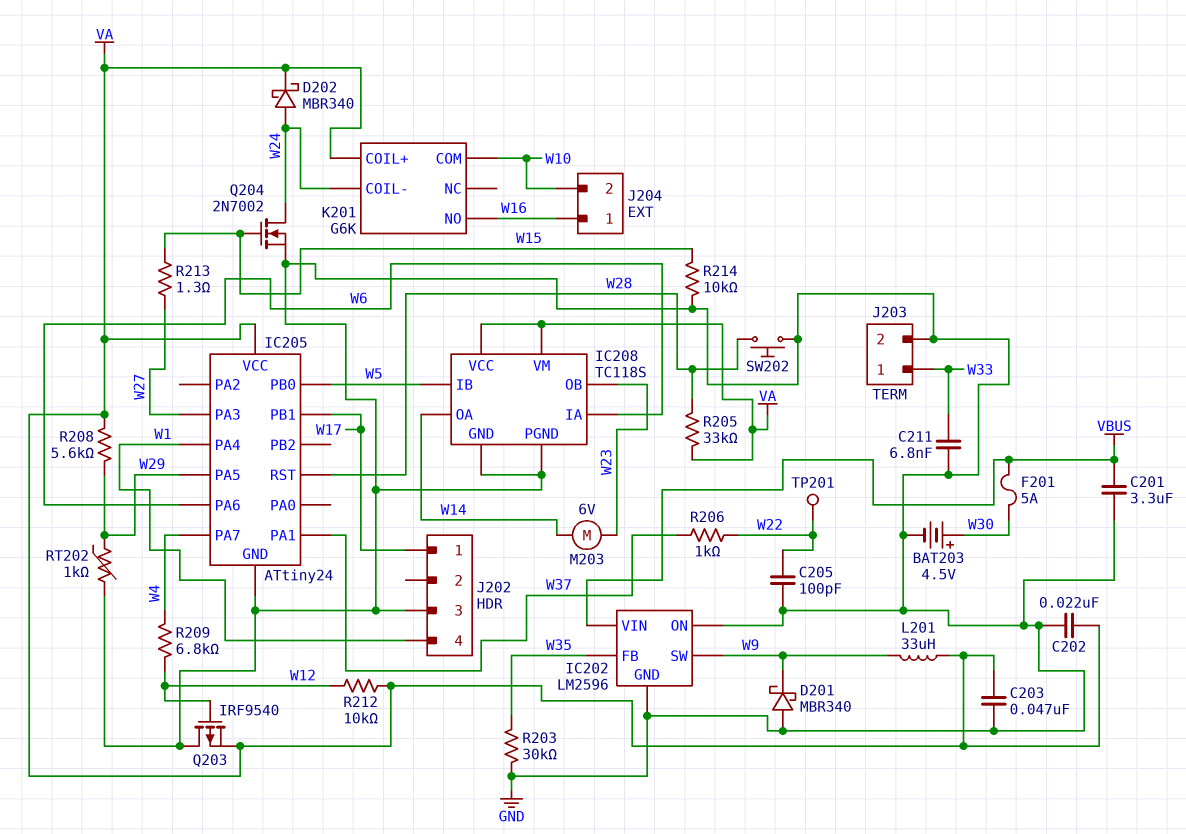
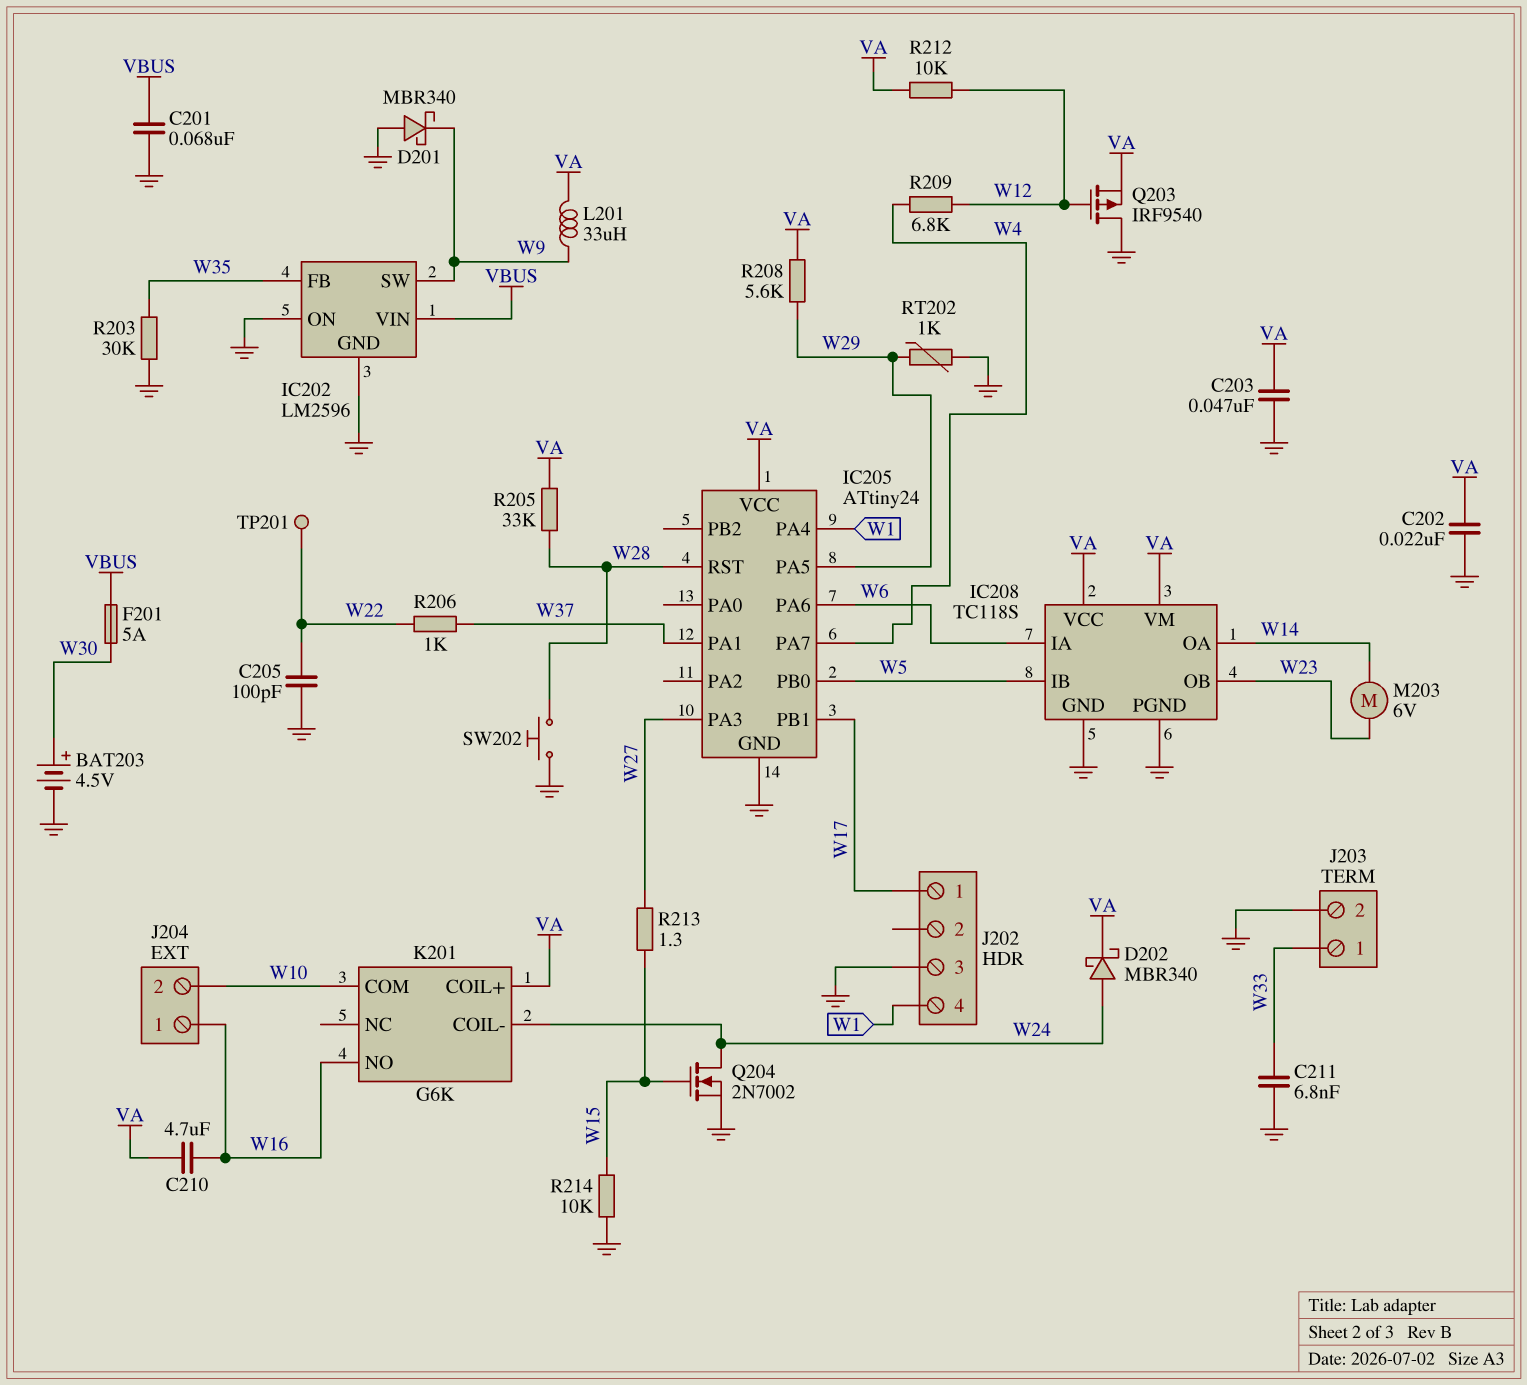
C201: 3.3uF (GND, VBUS) -> 68nF (GND, VBUS)
C210: none -> 4.7uF (VA, W16)

